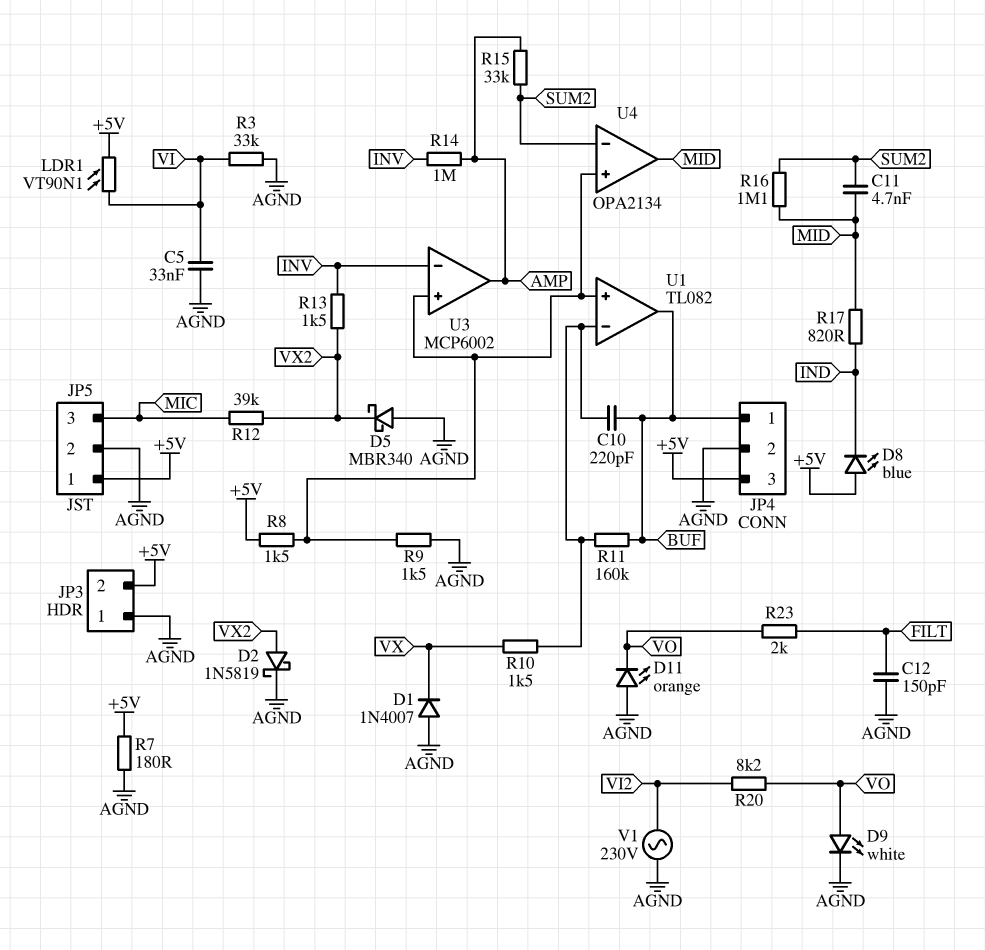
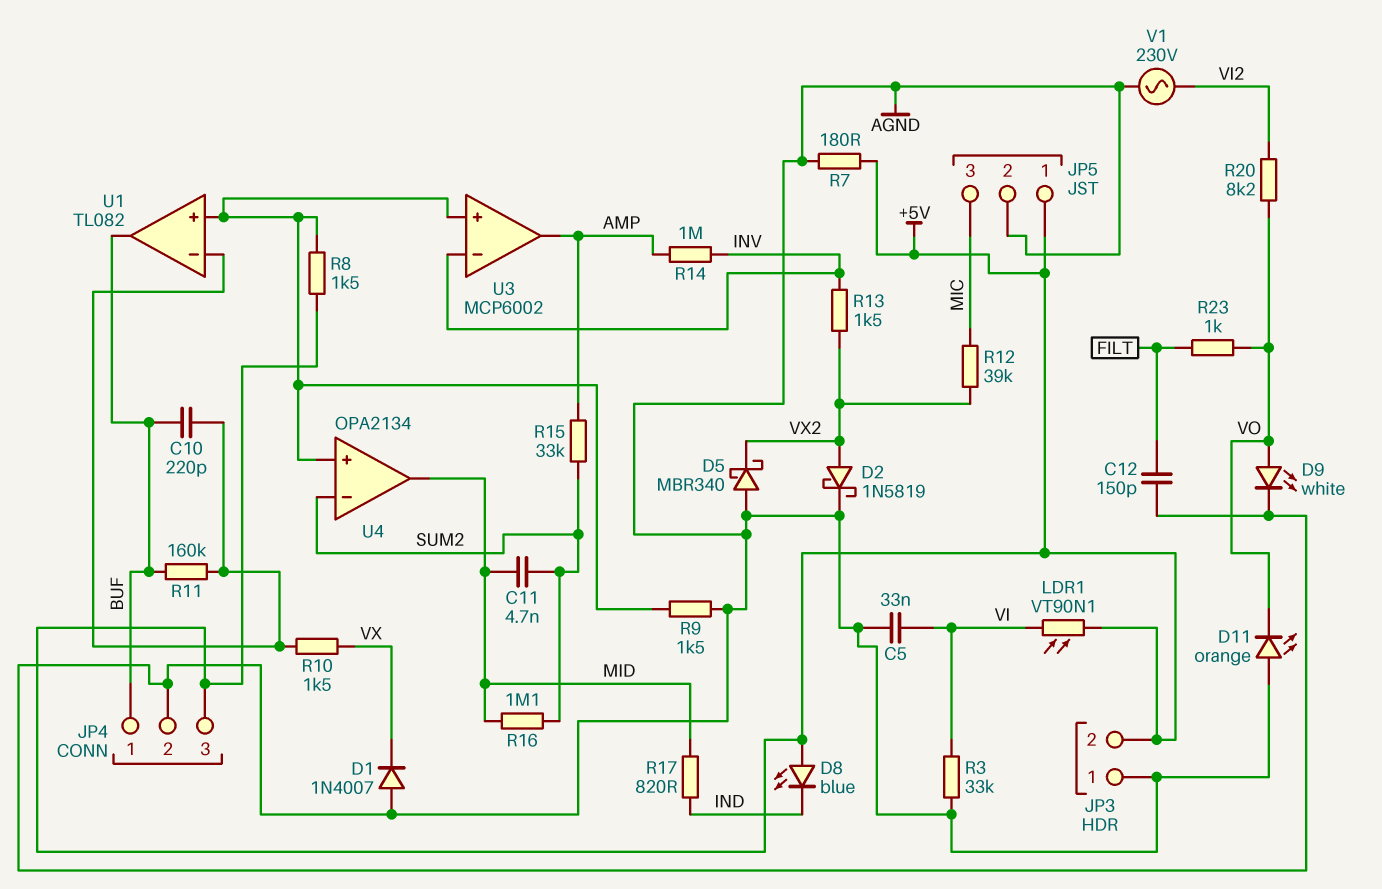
R23: 2k (FILT, VO) -> 1k (FILT, VO)

